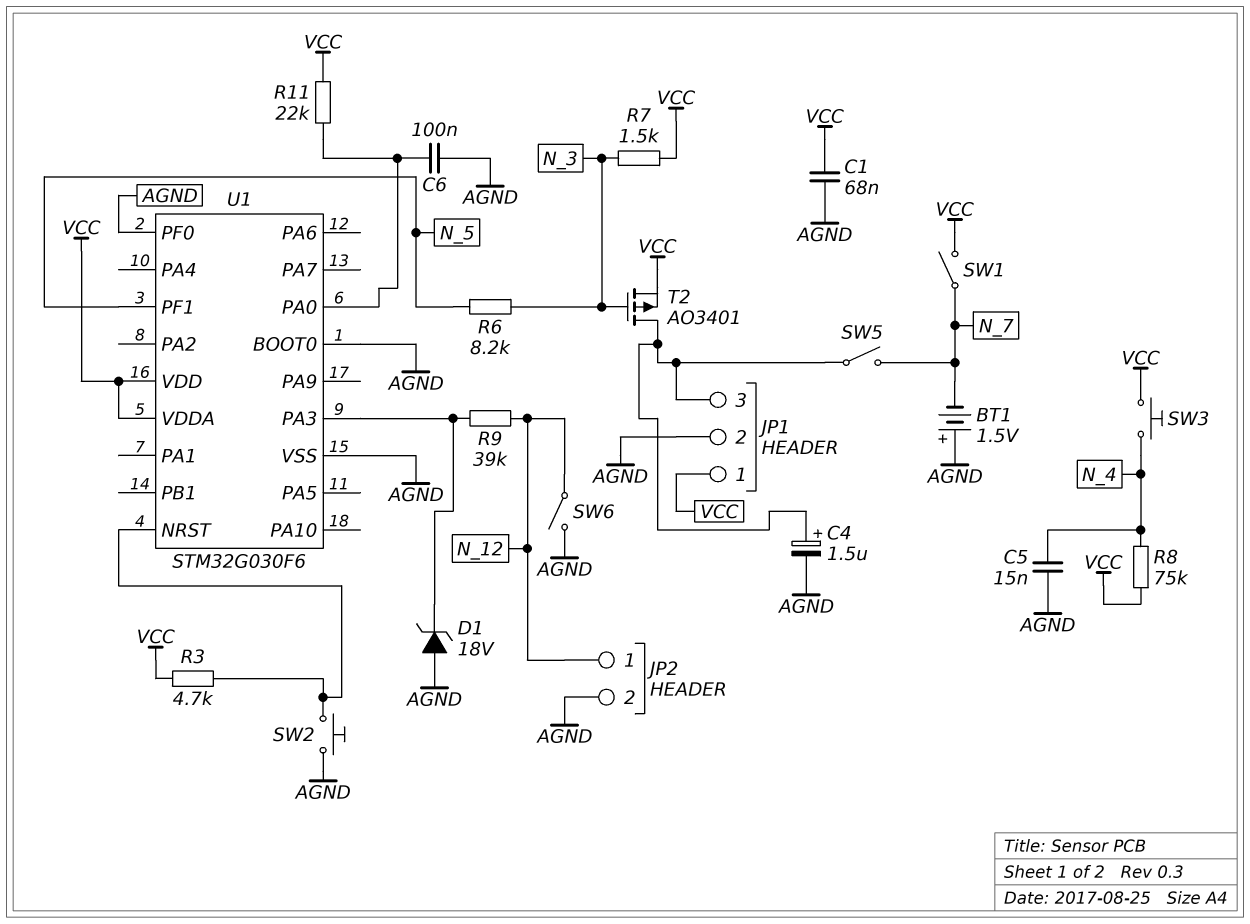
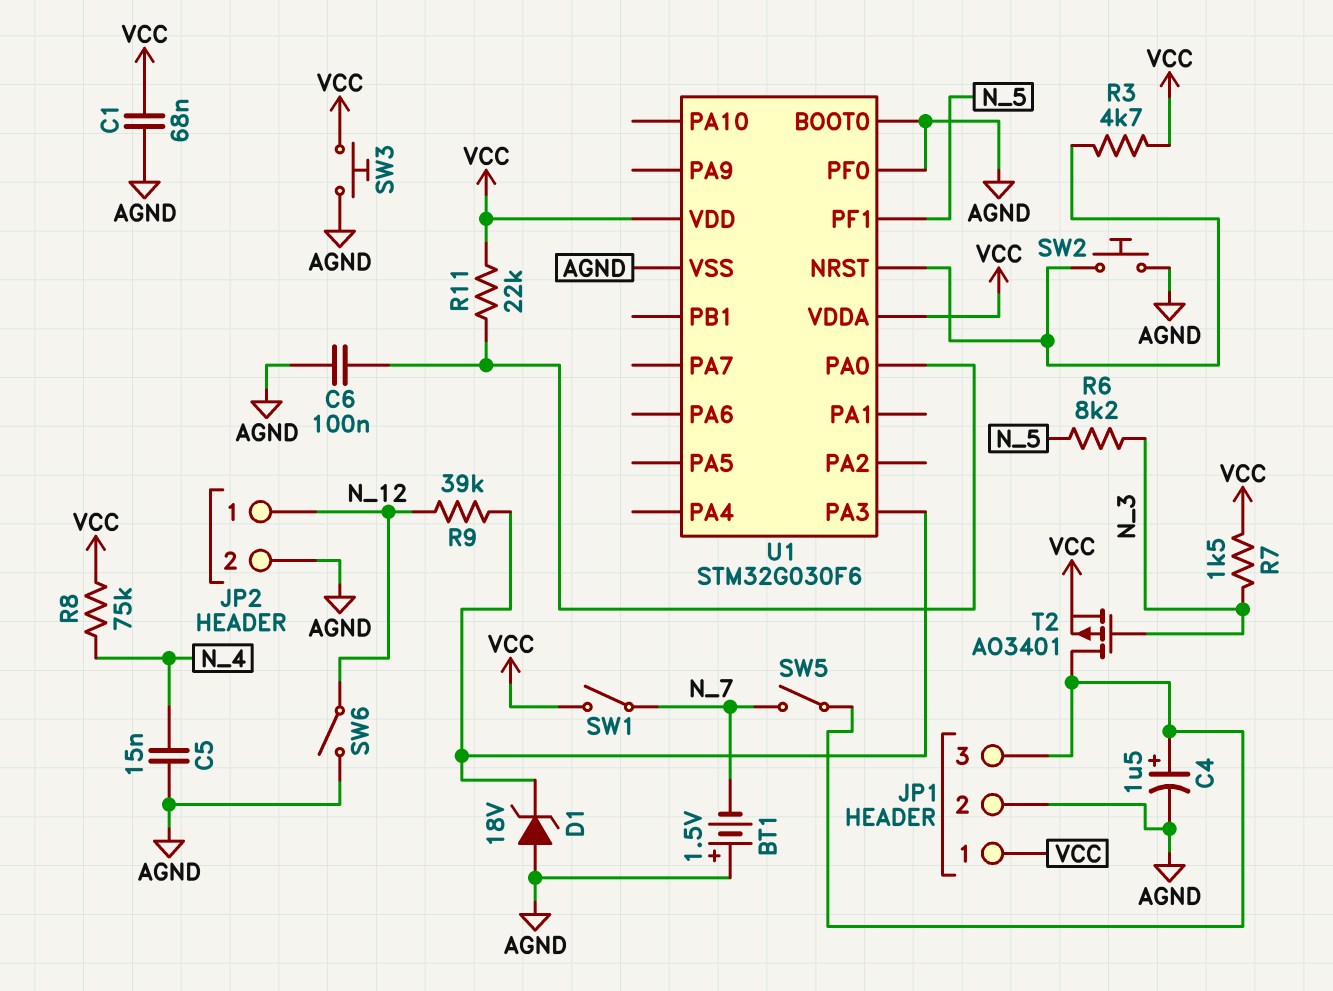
SW3: button (N_4, VCC) -> button (AGND, VCC)

